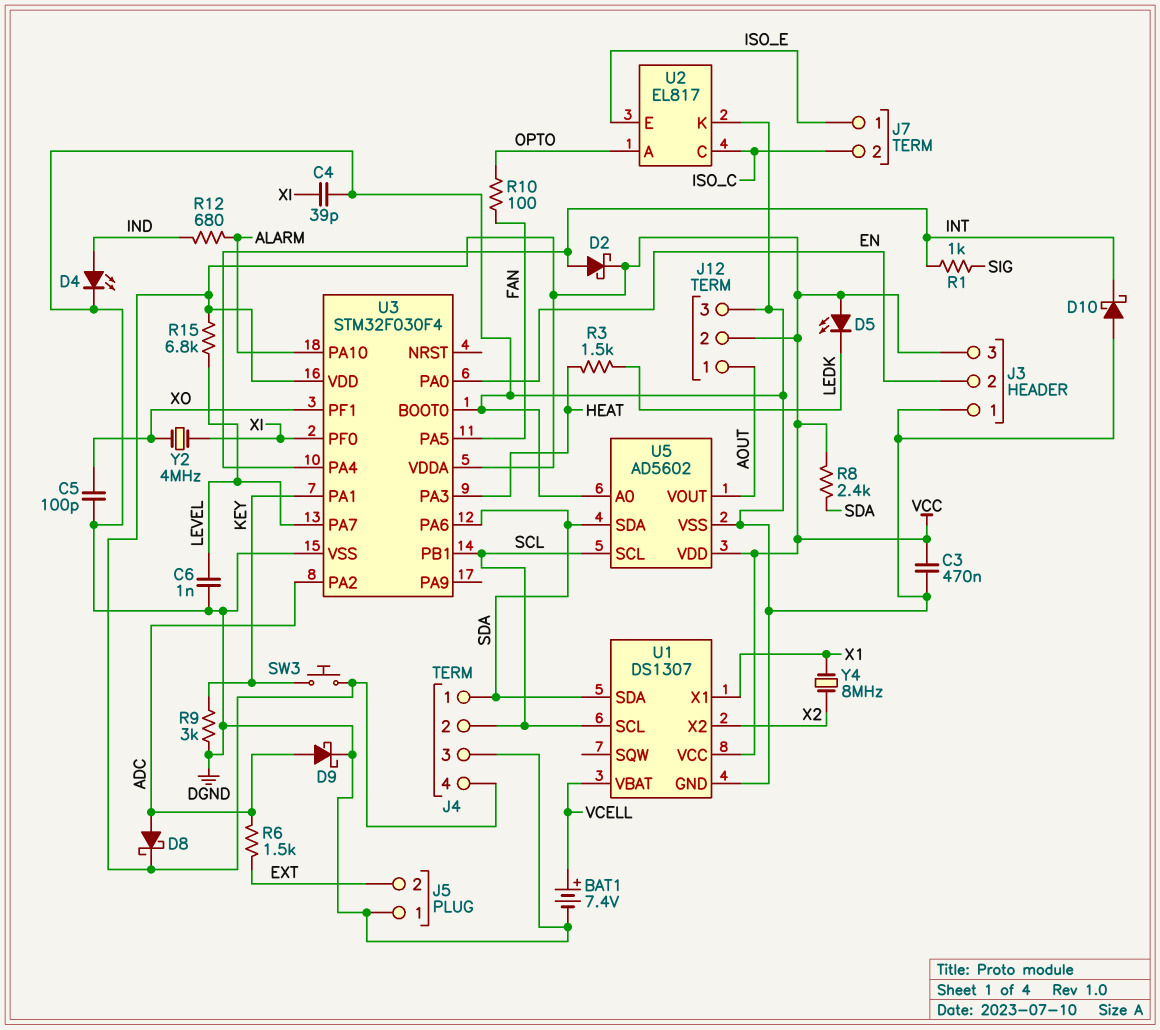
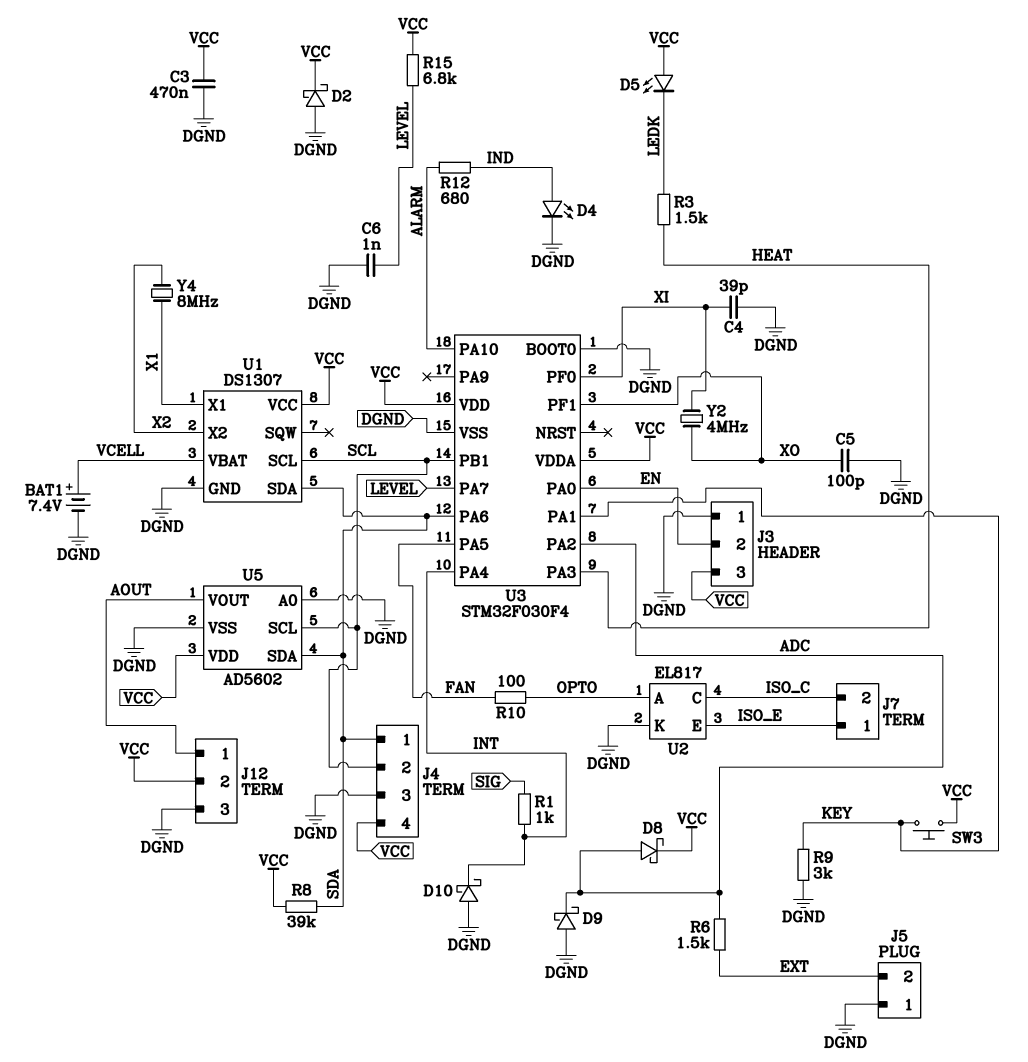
D2: schottky (A INT, K VCC) -> schottky (A DGND, K VCC)
D9: schottky (A ADC, K DGND) -> schottky (A DGND, K ADC)
R8: 2.4k (SDA, VCC) -> 39k (SDA, VCC)

